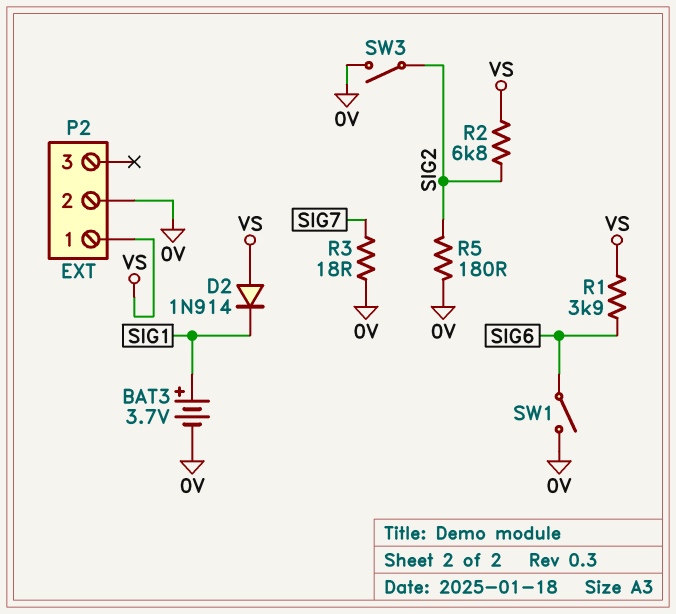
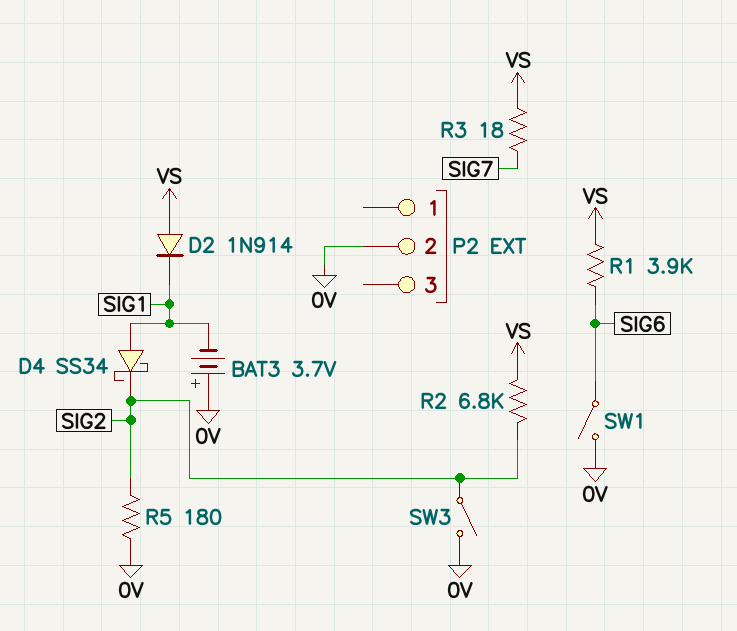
BAT3: 3.7V (plus SIG1, minus 0V) -> 3.7V (plus 0V, minus SIG1)
D4: none -> schottky SS34 (A SIG1, K SIG2)
P2 pin 1: VS -> none
R3: 18 (0V, SIG7) -> 18 (SIG7, VS)

